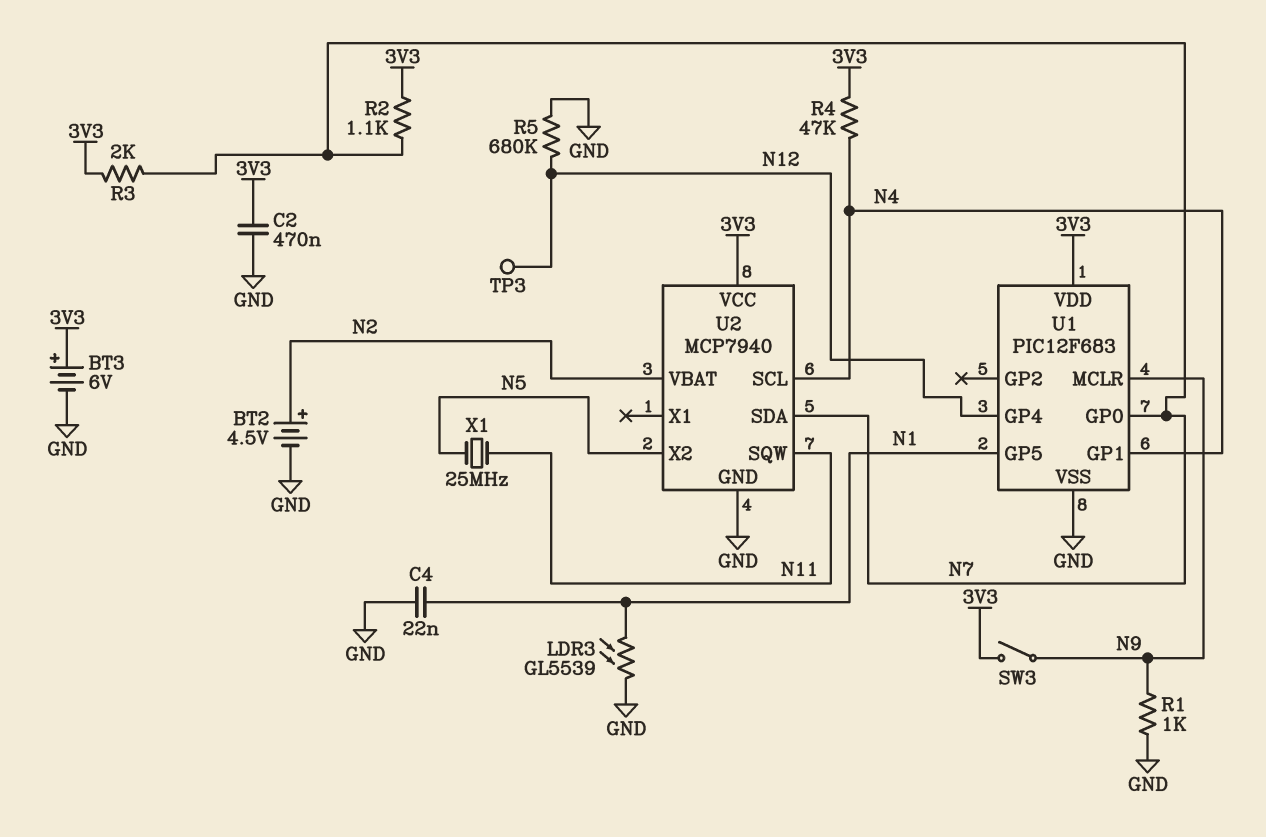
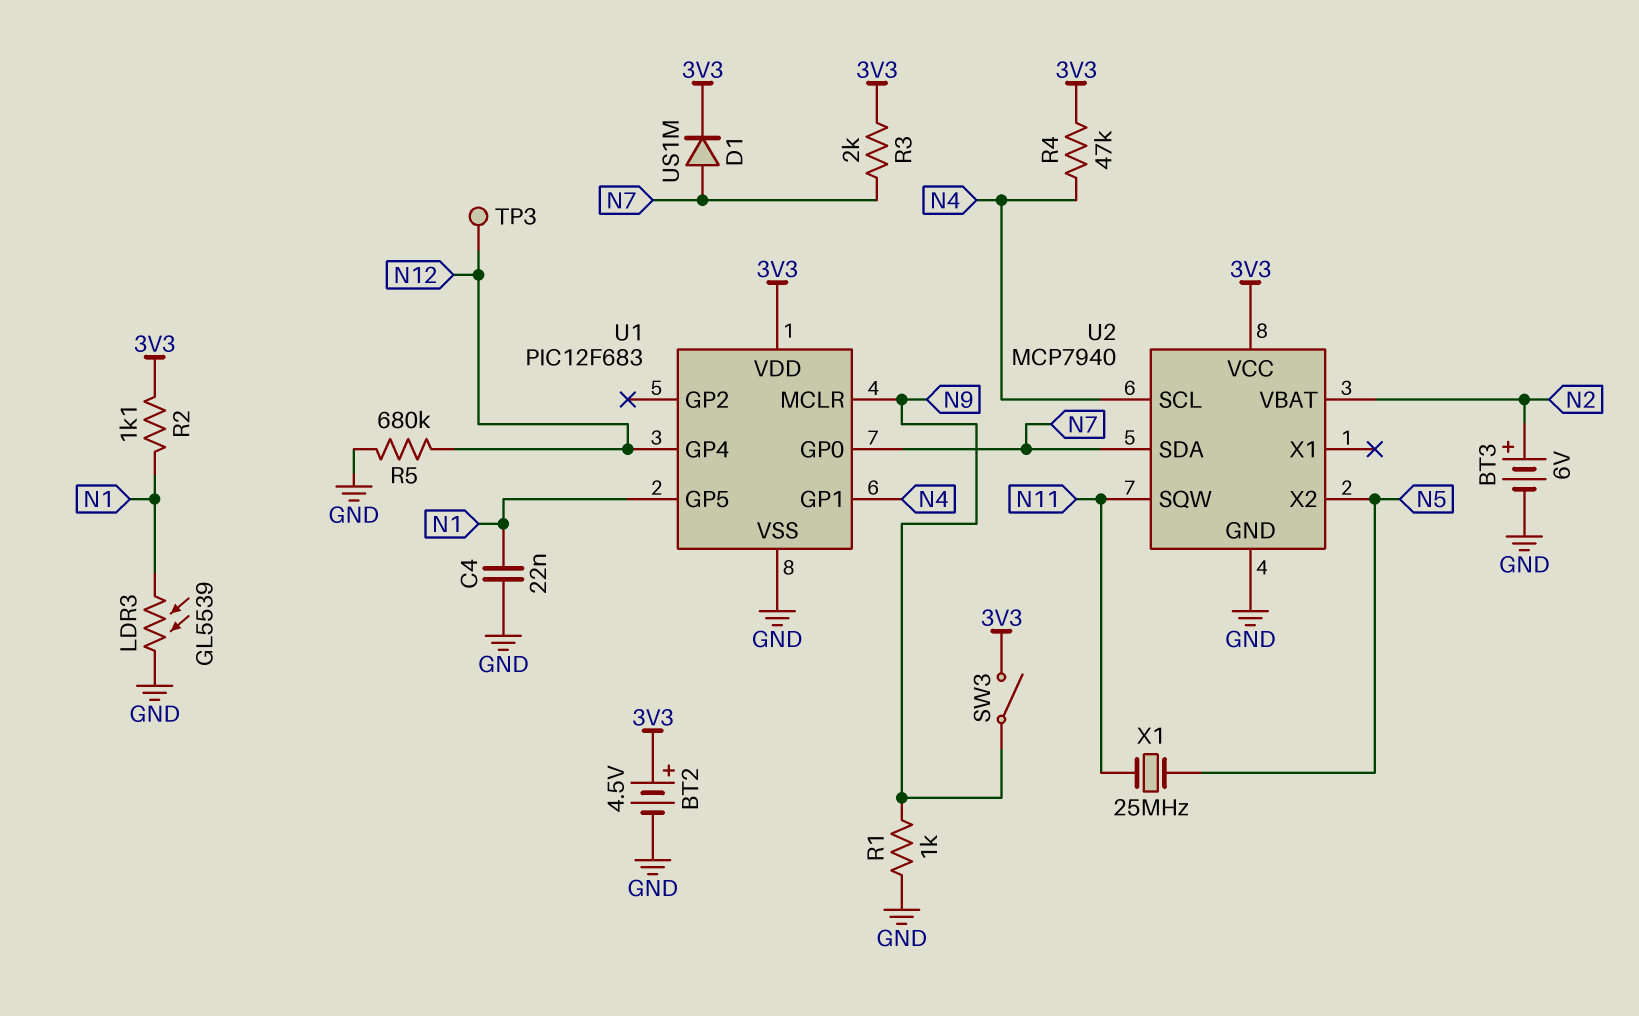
BT2: 4.5V (plus N2, minus GND) -> 4.5V (plus 3V3, minus GND)
BT3: 6V (plus 3V3, minus GND) -> 6V (plus N2, minus GND)
C2: 470nF (3V3, GND) -> none
D1: none -> diode US1M (A N7, K 3V3)
R2: 1.1k (3V3, N7) -> 1.1k (3V3, N1)

